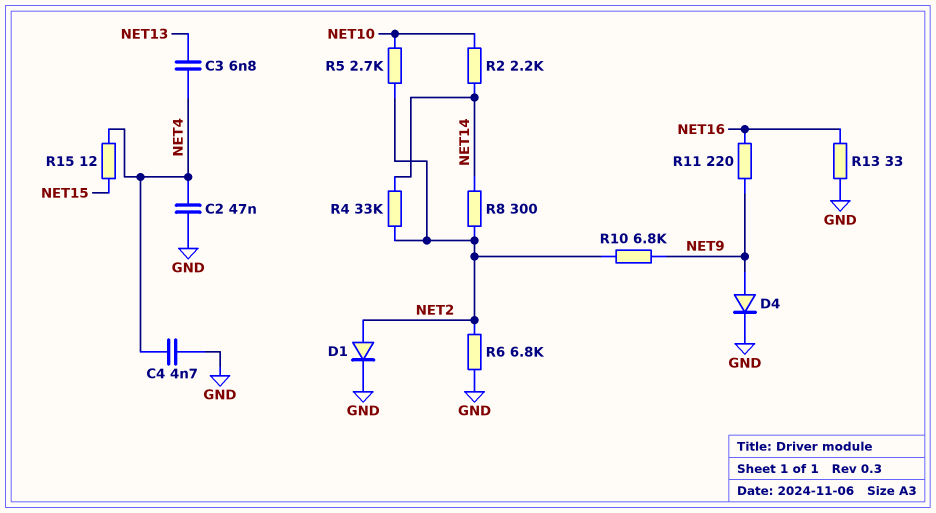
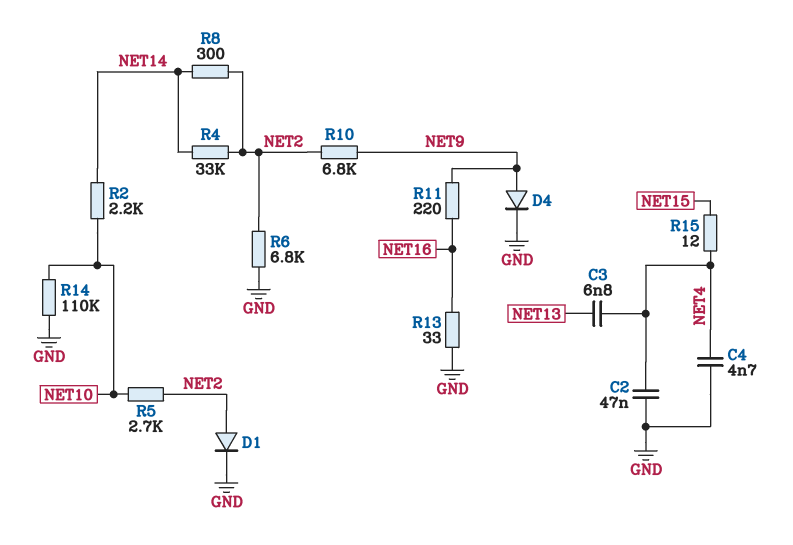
R14: none -> 110k (GND, NET10)

